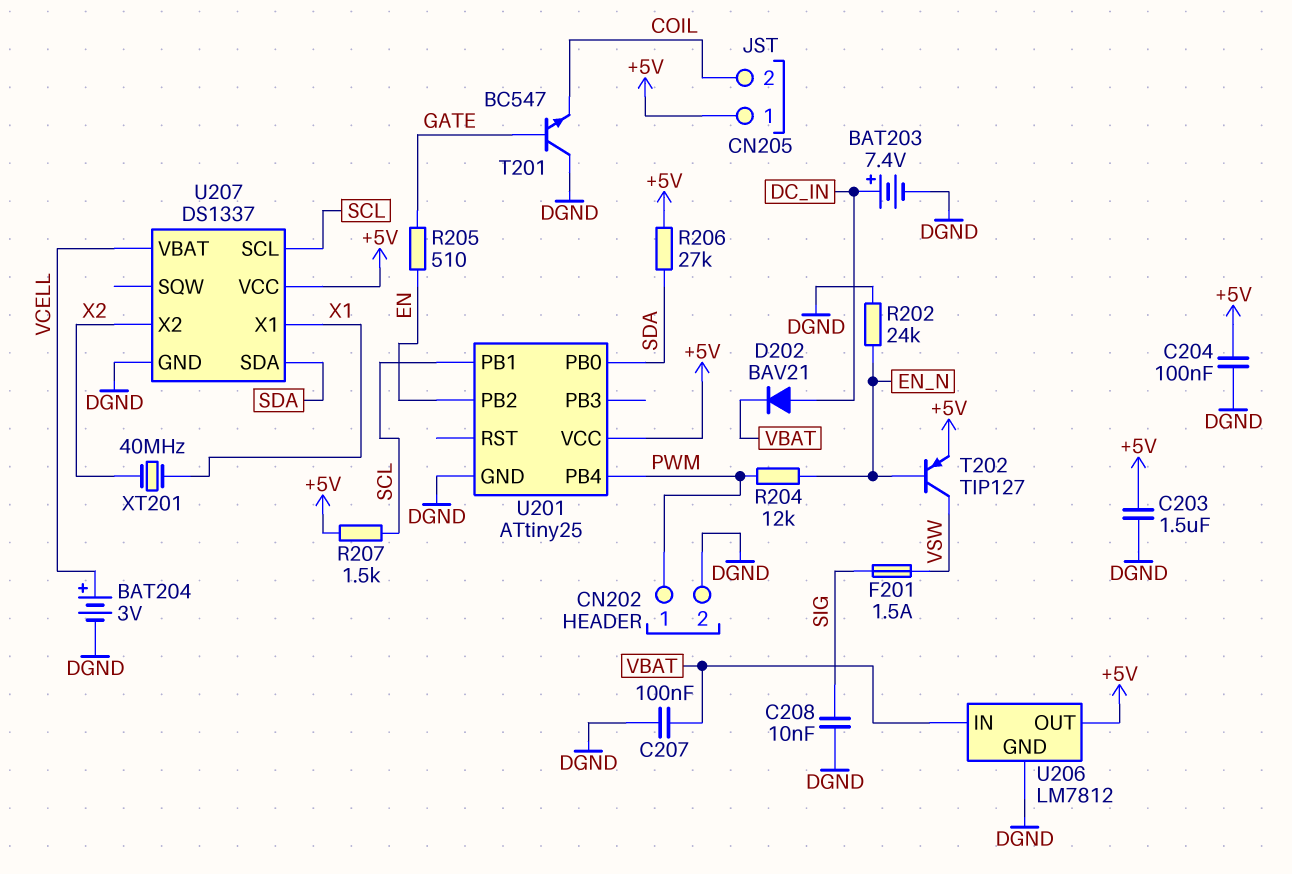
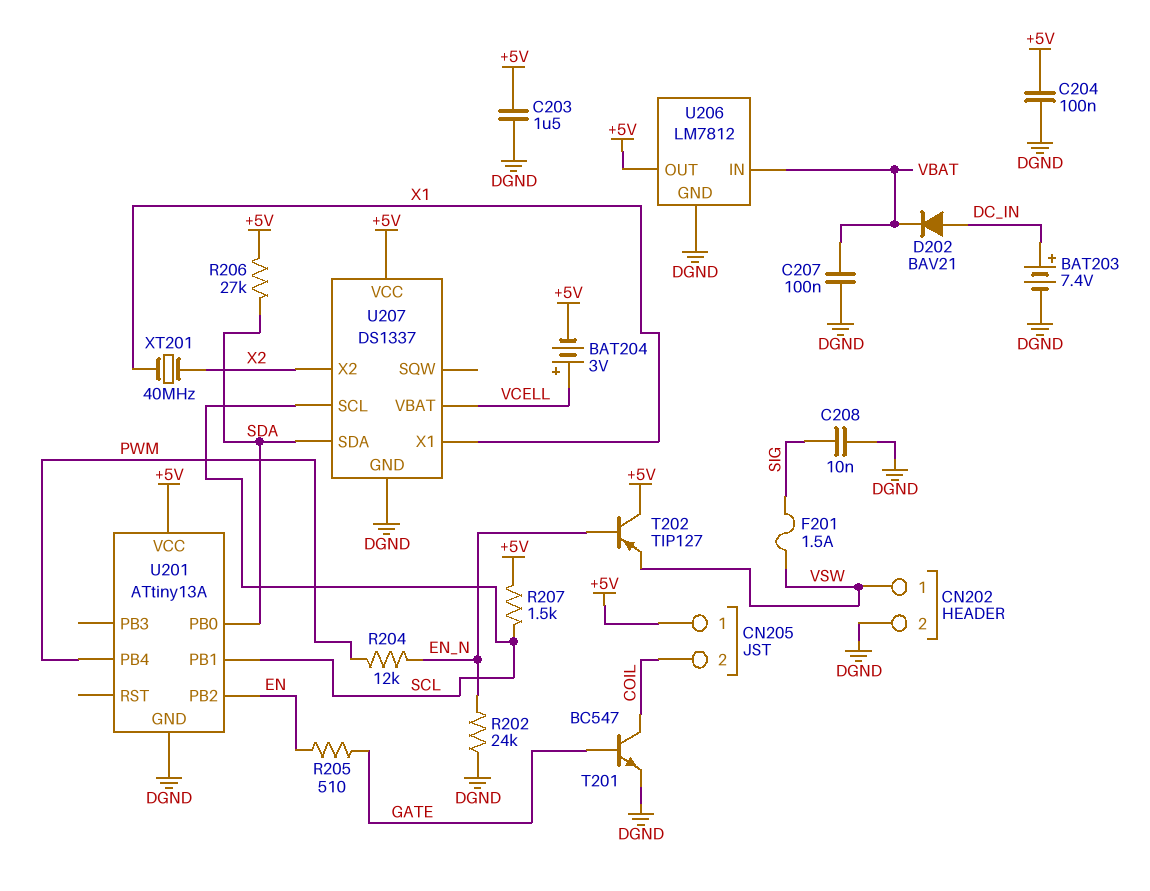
BAT204: 3V (plus VCELL, minus DGND) -> 3V (plus VCELL, minus +5V)
CN202 pin 1: PWM -> VSW
T201: NPN BC547 (B GATE, C DGND, E COIL) -> NPN BC547 (B GATE, C COIL, E DGND)
T202: PNP TIP127 (B EN_N, C VSW, E +5V) -> PNP TIP127 (B EN_N, C +5V, E VSW)
U201: ATtiny25 -> ATtiny13A

